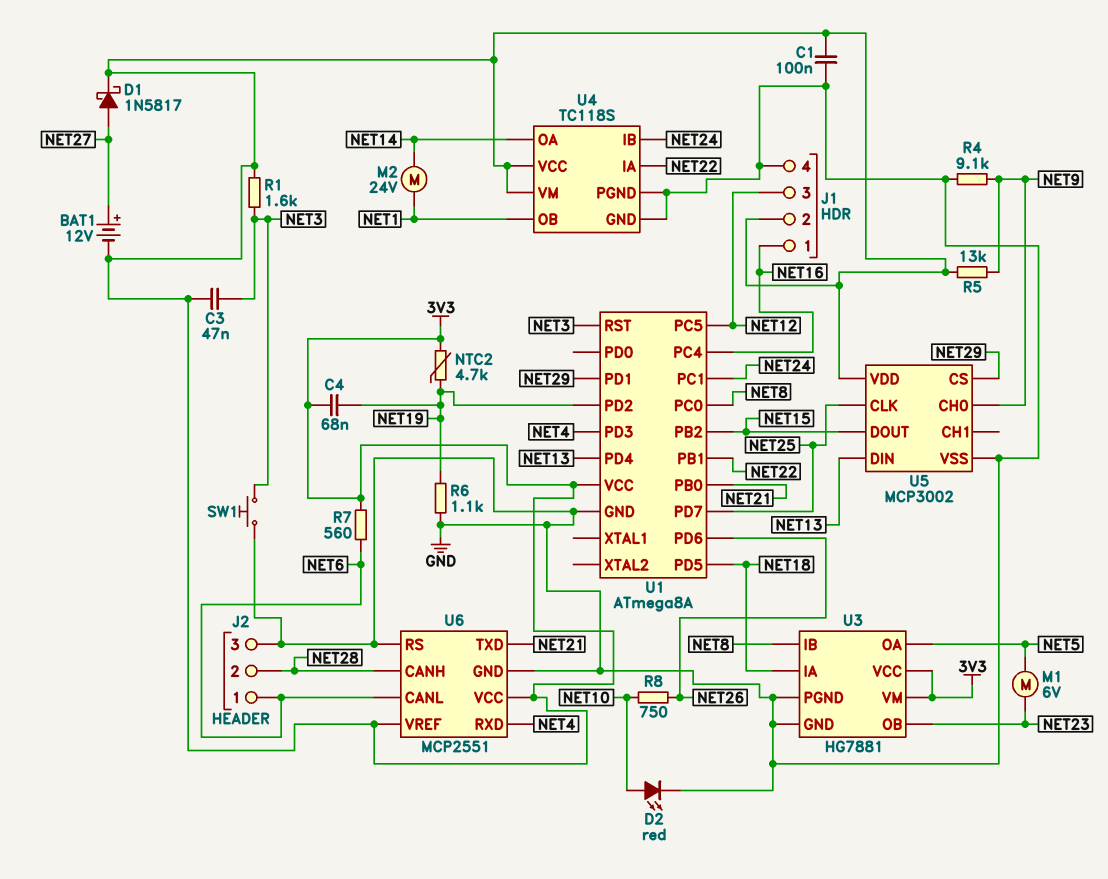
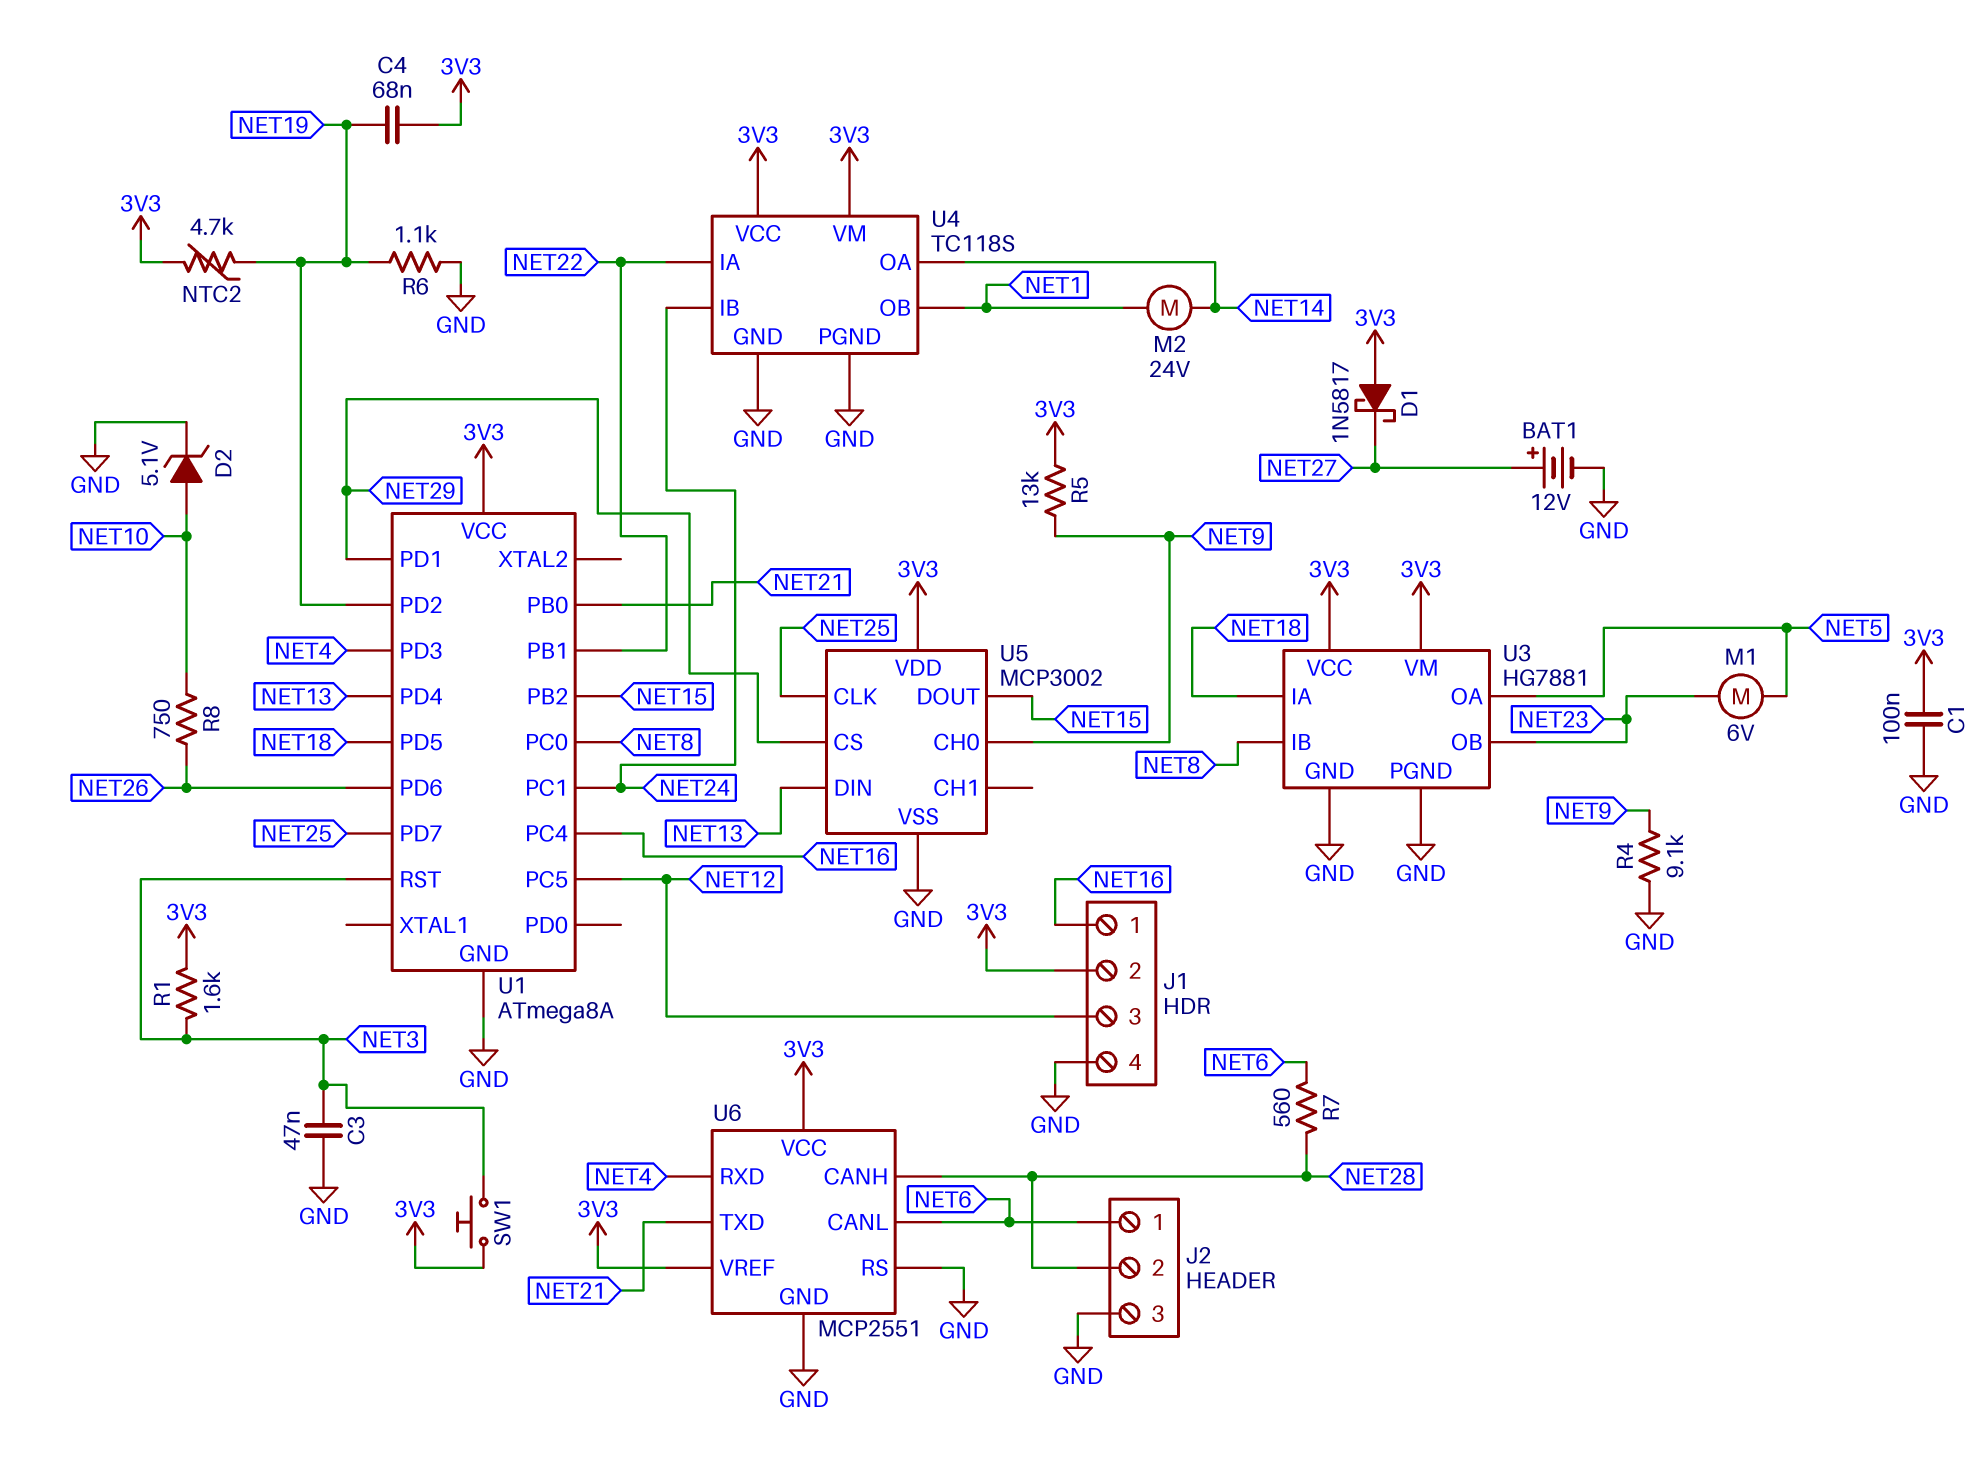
BAT1: 12V (plus NET27, minus 3V3) -> 12V (plus NET27, minus GND)
C3: 47nF (3V3, NET3) -> 47nF (GND, NET3)
D1: schottky 1N5817 (A NET27, K 3V3) -> schottky 1N5817 (A 3V3, K NET27)
D2: LED red (A NET10, K GND) -> zener 5.1V (A NET10, K GND)
R7: 560 (3V3, NET6) -> 560 (NET6, NET28)
SW1: button (GND, NET3) -> button (3V3, NET3)

